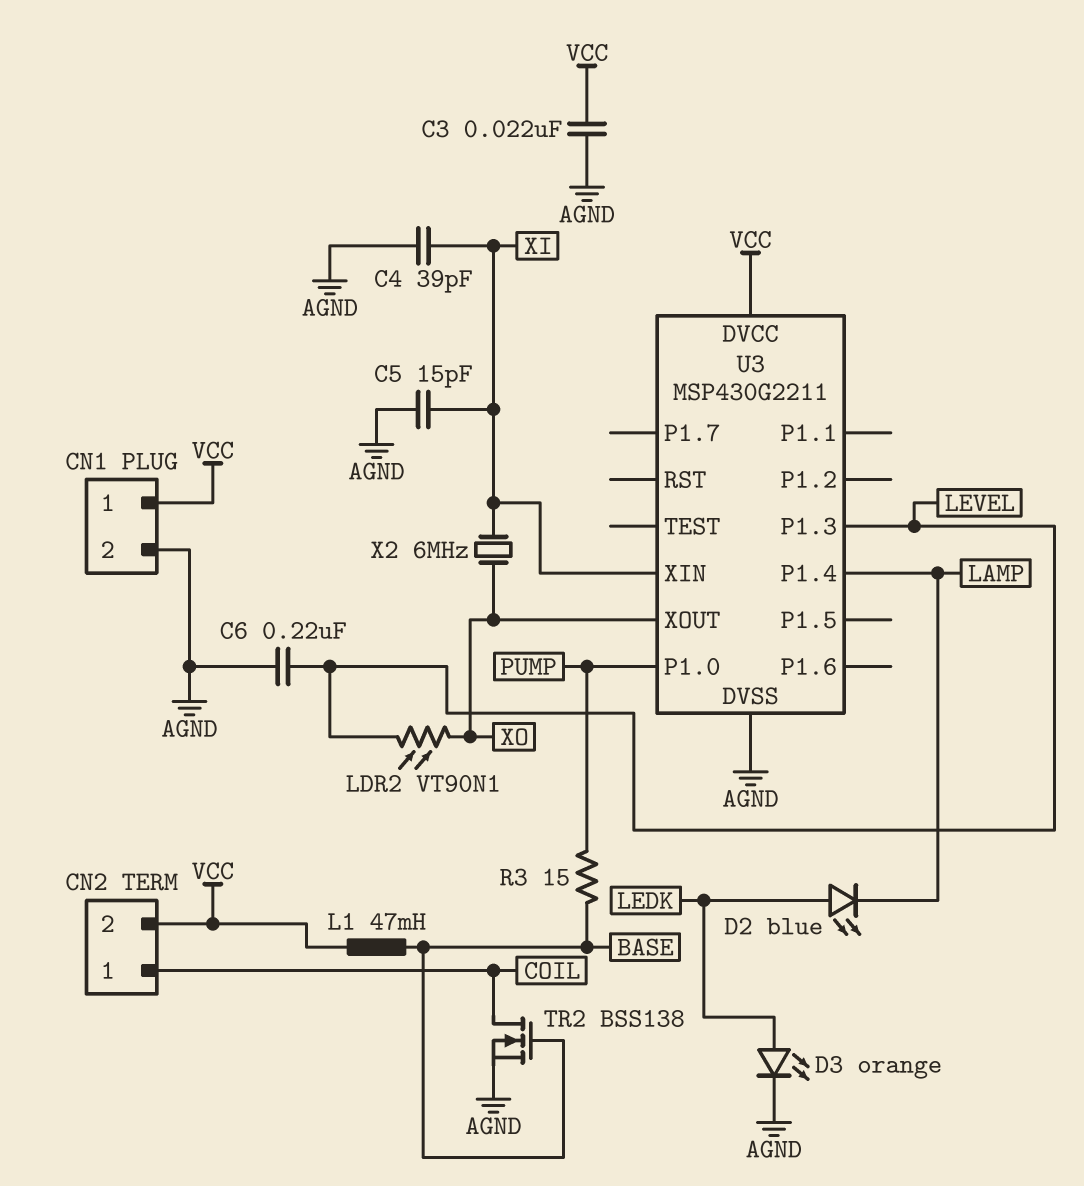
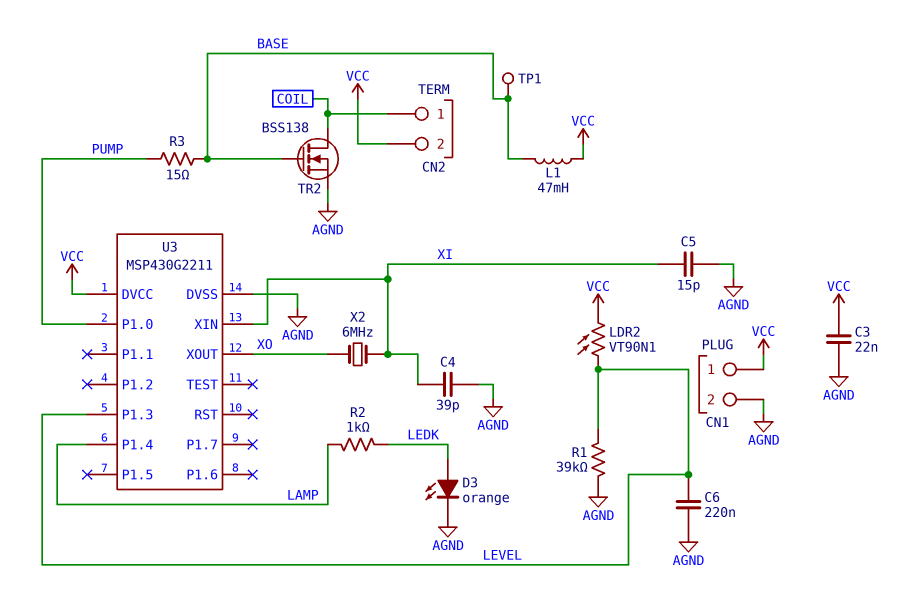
D2: LED blue (A LEDK, K LAMP) -> none
LDR2: VT90N1 (LEVEL, XO) -> VT90N1 (LEVEL, VCC)
R1: none -> 39k (AGND, LEVEL)
R2: none -> 1k (LAMP, LEDK)
TP1: none -> test point (BASE)

